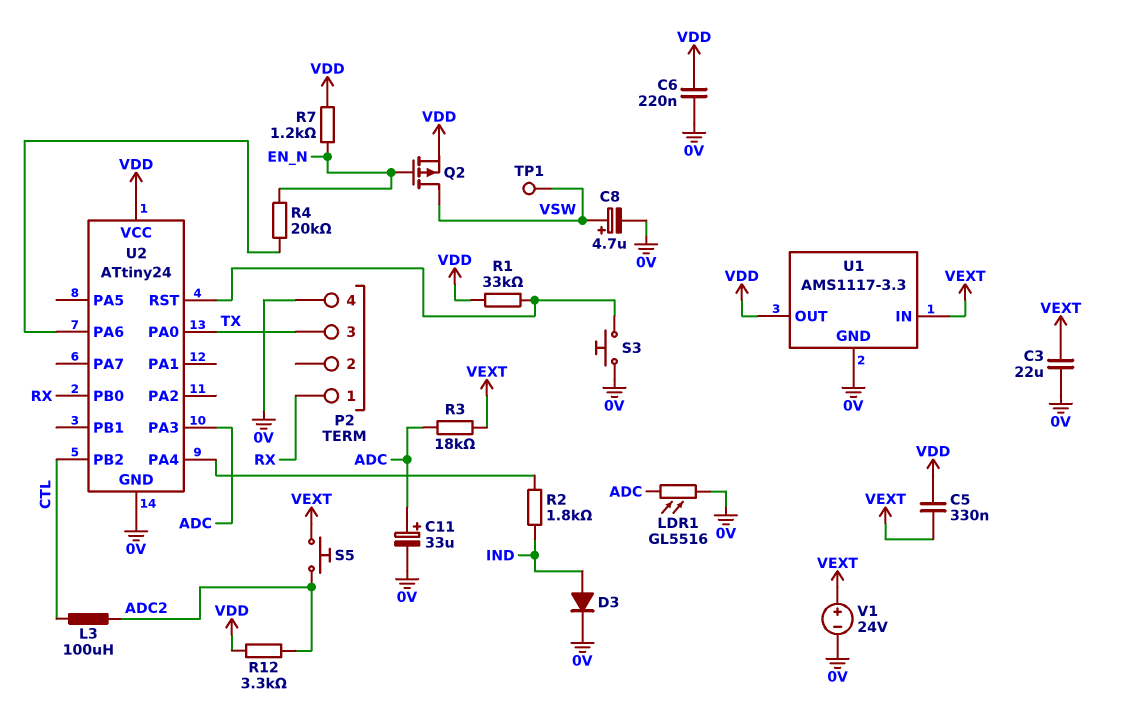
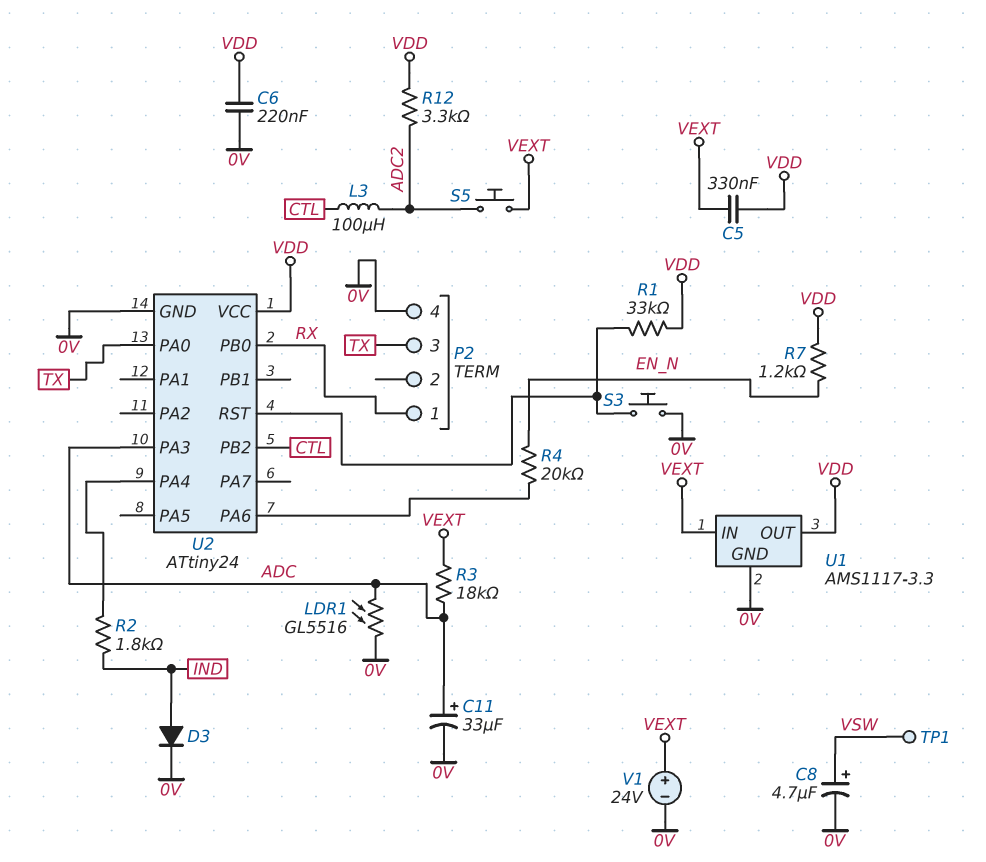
C3: 22uF (0V, VEXT) -> none
Q2: PMOS (G EN_N, D VSW, S VDD) -> none

